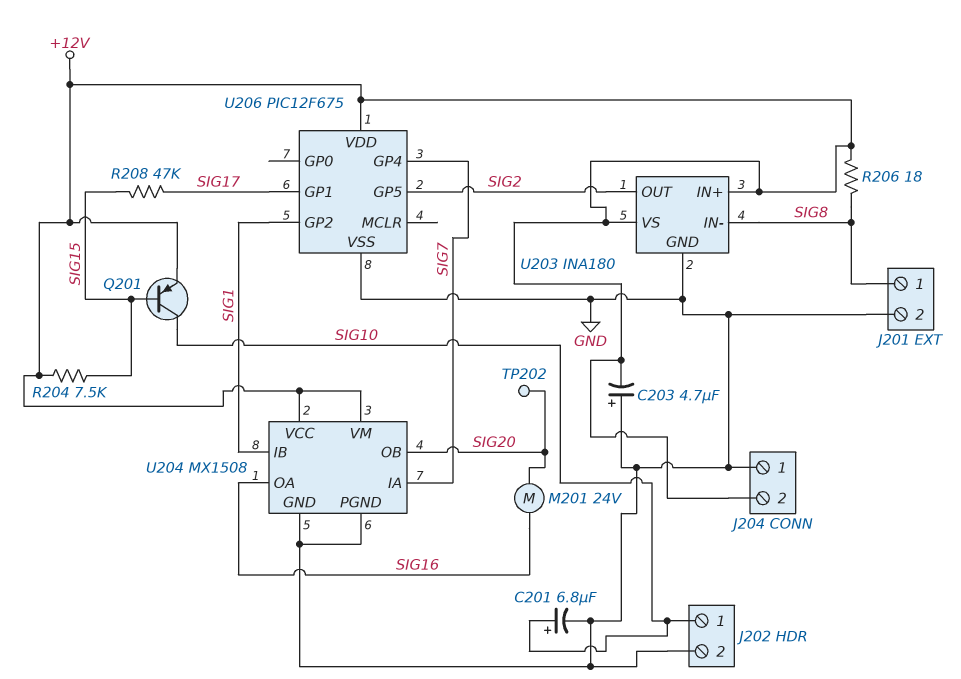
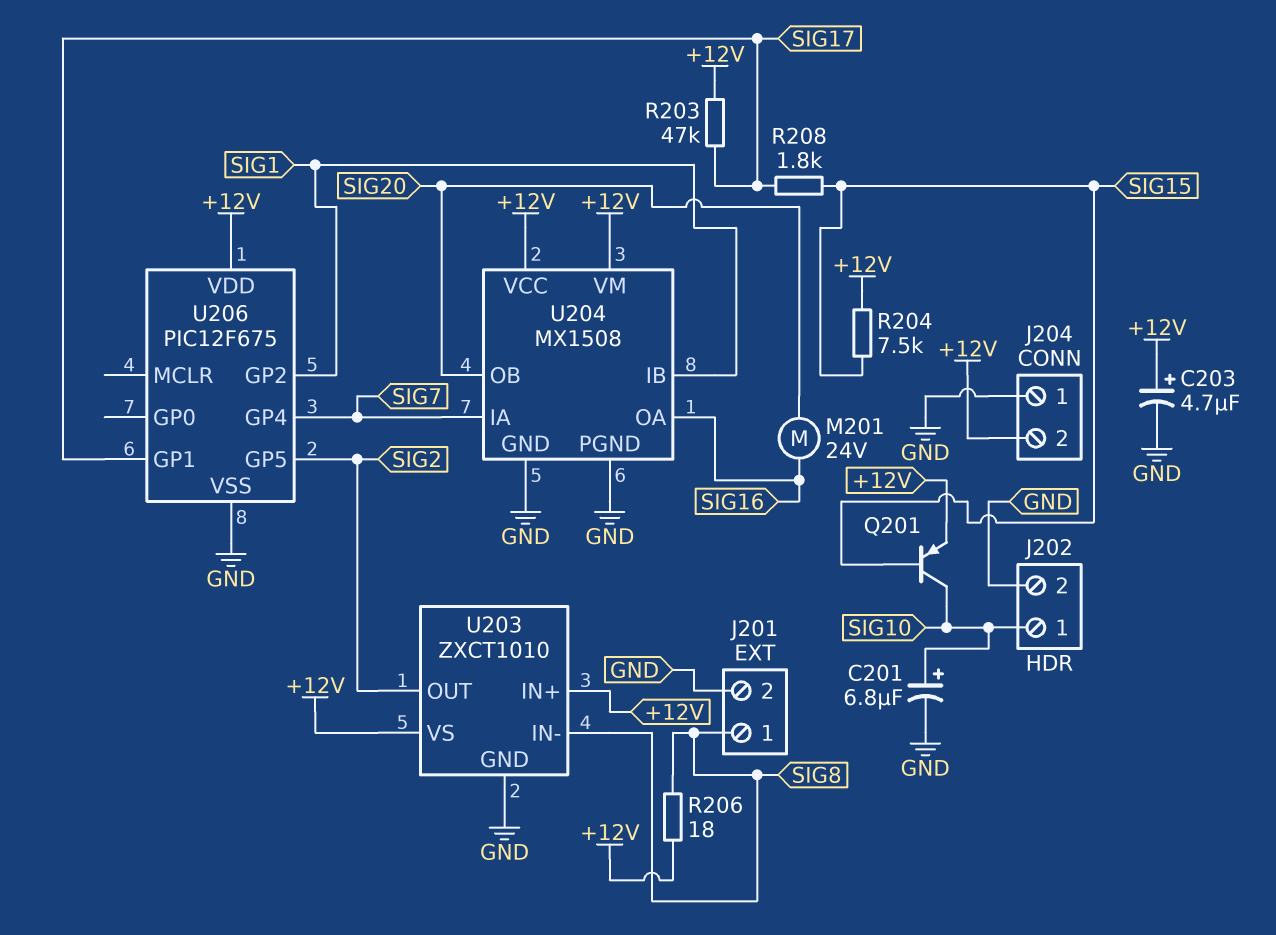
C203: 4.7uF (plus GND, minus +12V) -> 4.7uF (plus +12V, minus GND)
R203: none -> 47k (+12V, SIG17)
R208: 47k (SIG15, SIG17) -> 1.8k (SIG15, SIG17)
TP202: test point (SIG20) -> none
U203: INA180 -> ZXCT1010

